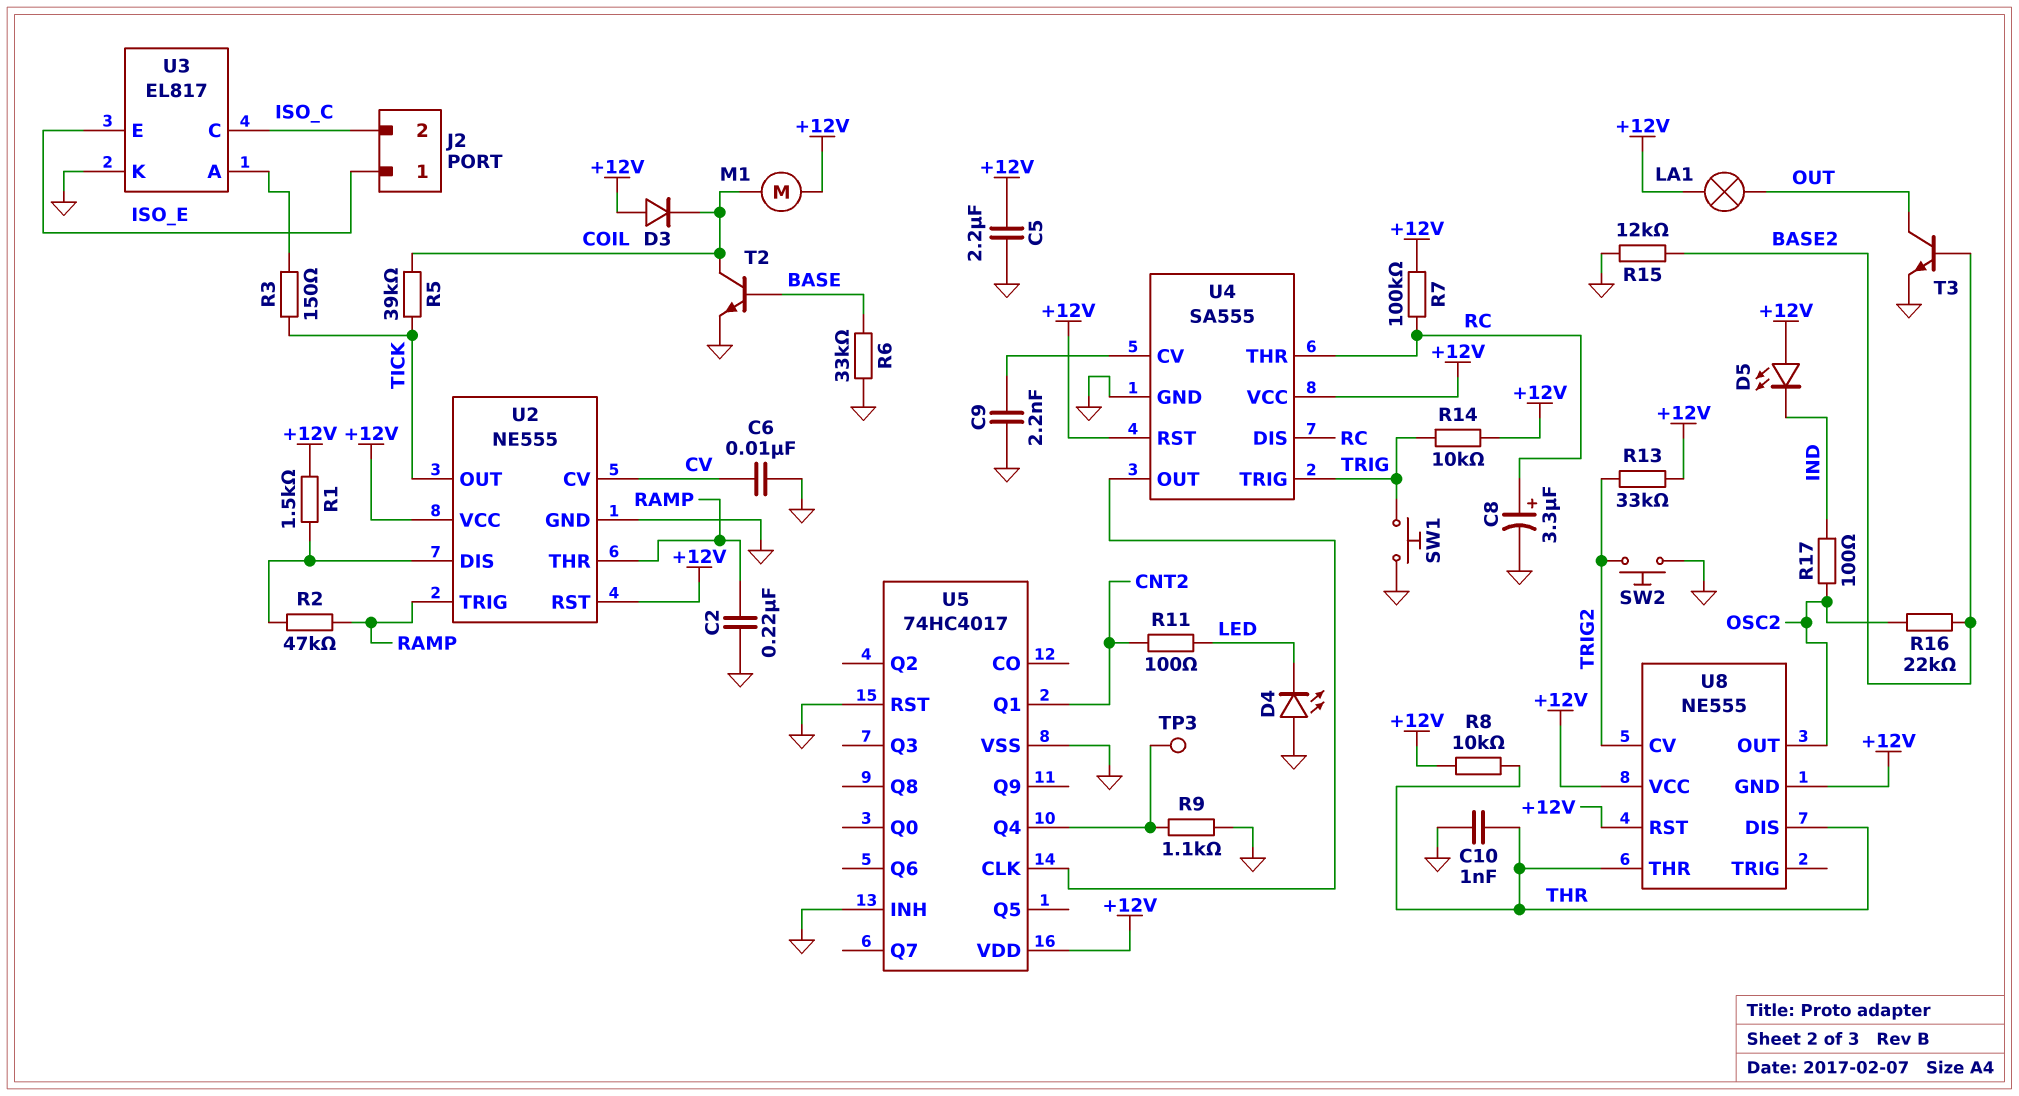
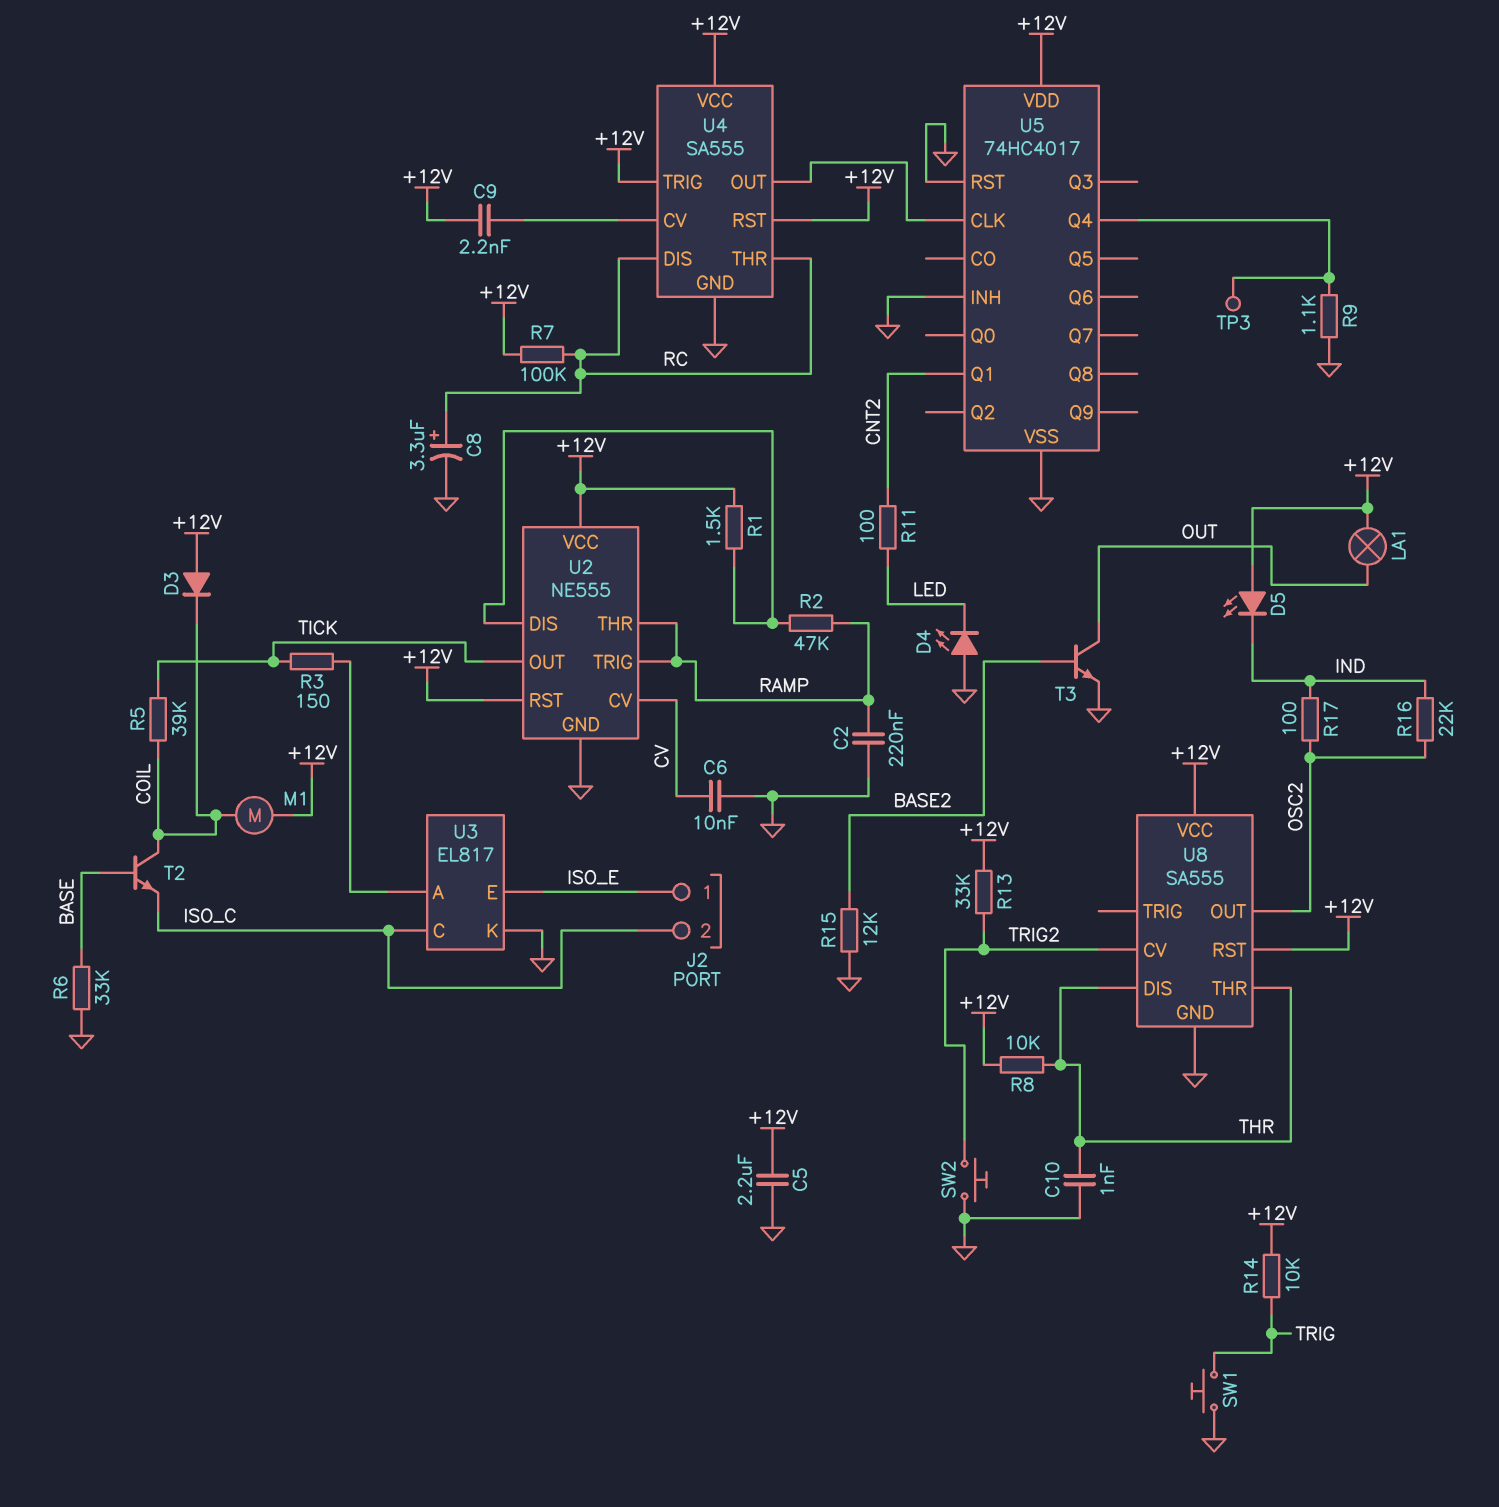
C9: 2.2nF (GND, U4/CV) -> 2.2nF (+12V, U4/CV)
R16: 22k (BASE2, OSC2) -> 22k (IND, OSC2)
T2: NPN (B BASE, C COIL, E GND) -> NPN (B BASE, C COIL, E ISO_C)
U4 pin TRIG: TRIG -> +12V
U8: NE555 -> SA555
U8 pin GND: +12V -> GND

